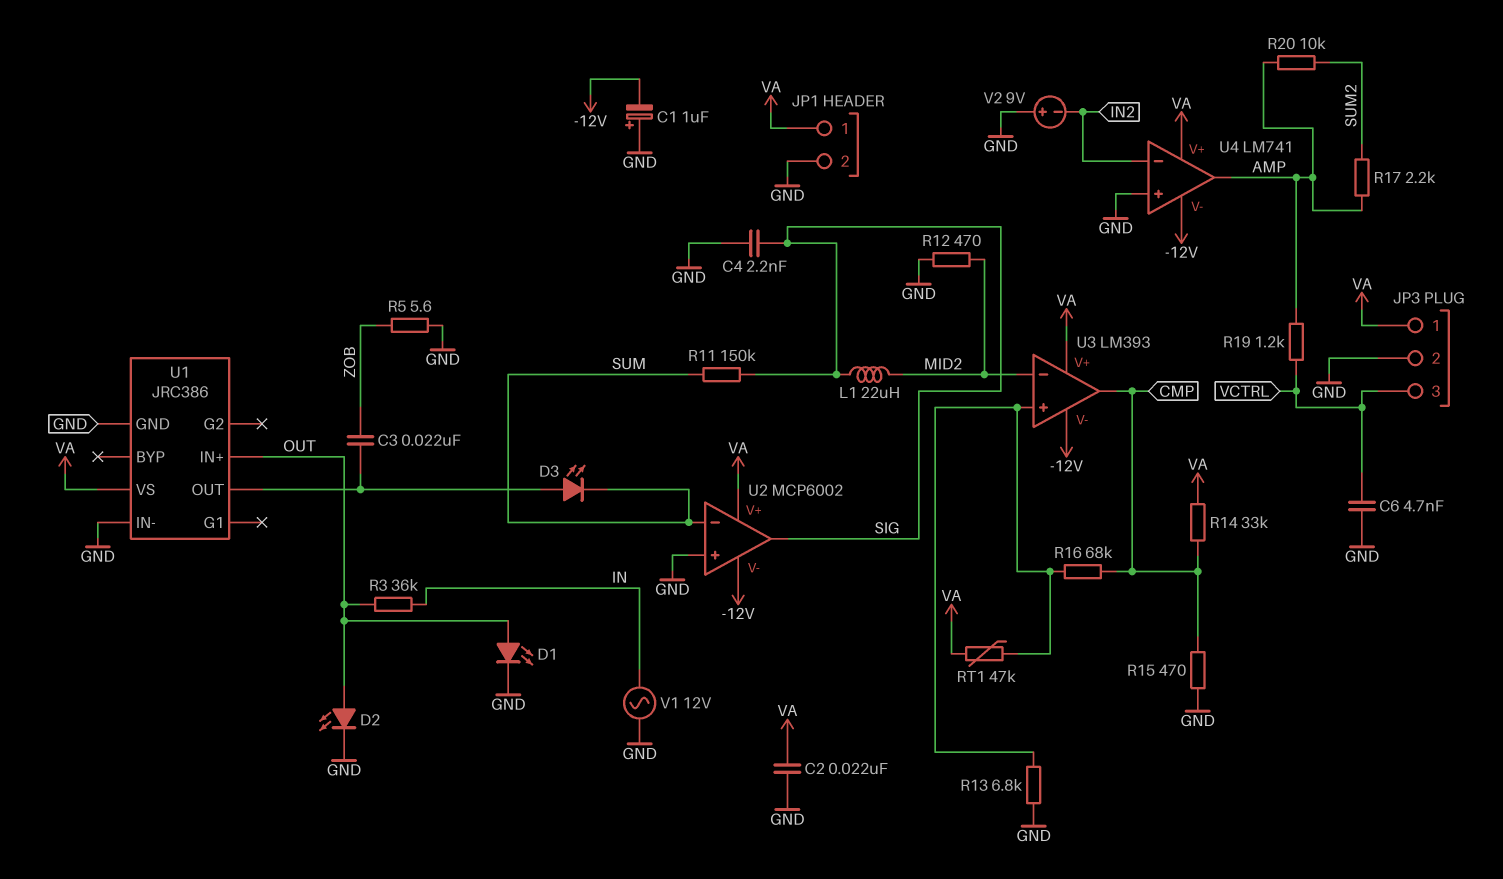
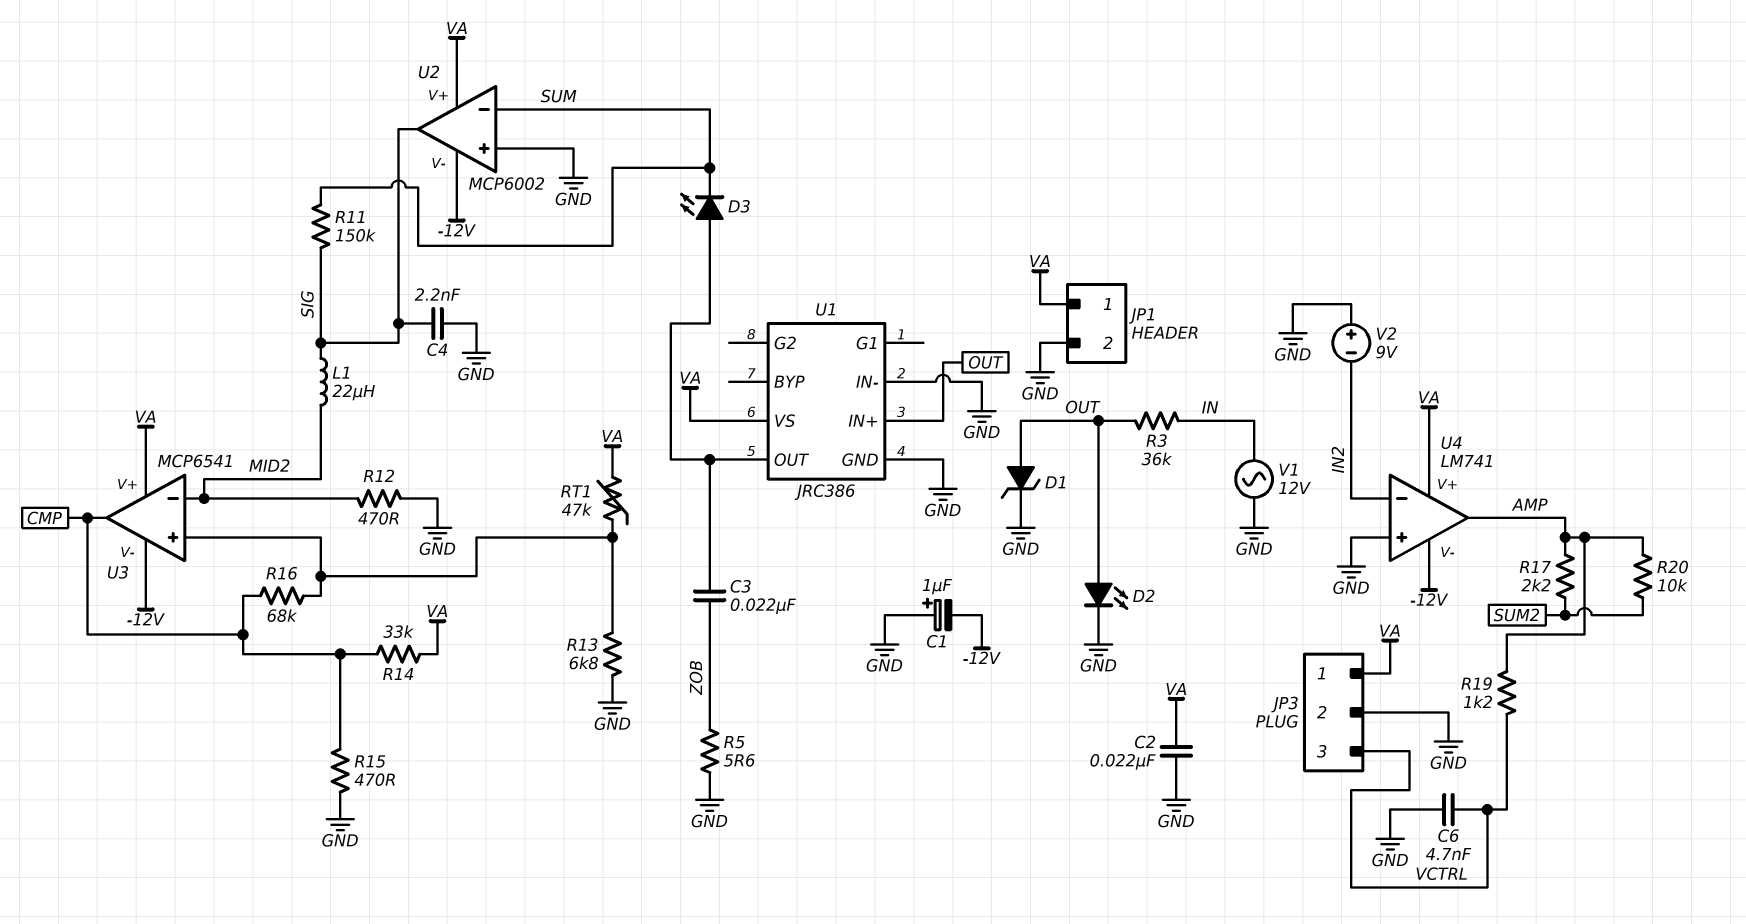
D1: LED (A OUT, K GND) -> zener (A OUT, K GND)
U3: LM393 -> MCP6541

